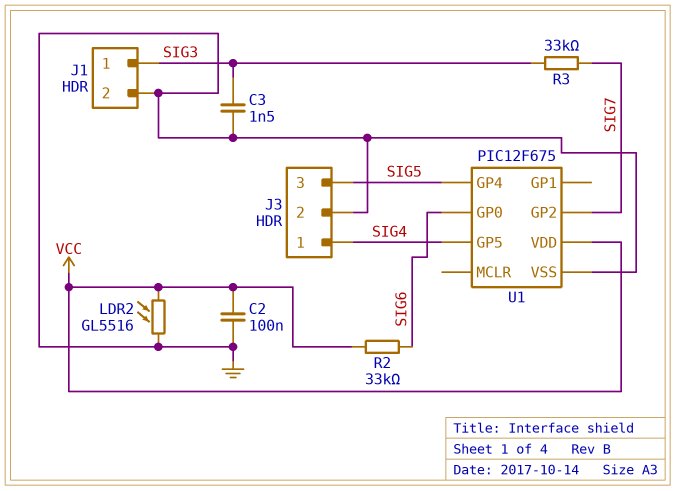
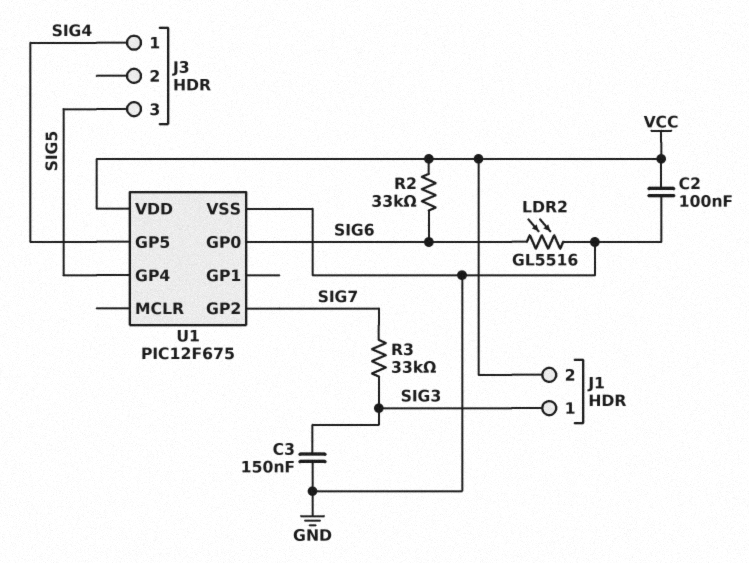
C3: 1.5nF (GND, SIG3) -> 150nF (GND, SIG3)
J1 pin 2: GND -> VCC
J3 pin 2: GND -> none
LDR2: GL5516 (GND, VCC) -> GL5516 (GND, SIG6)

